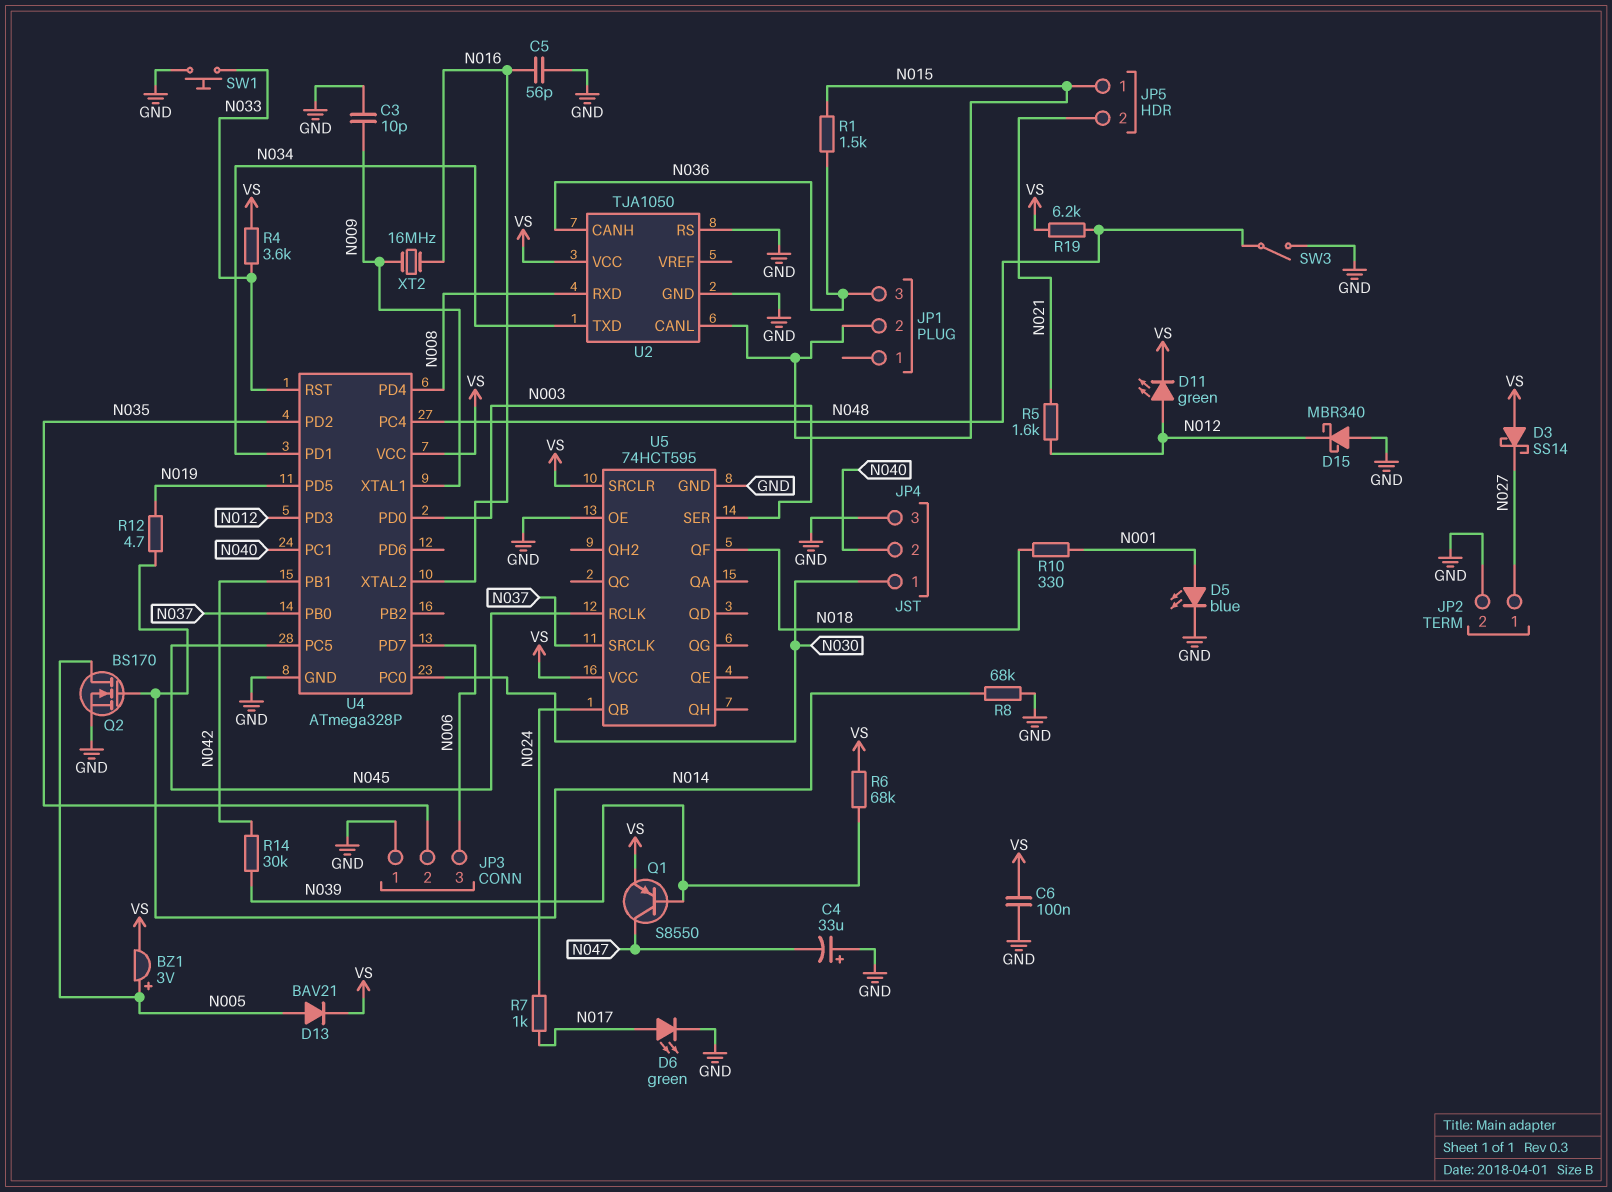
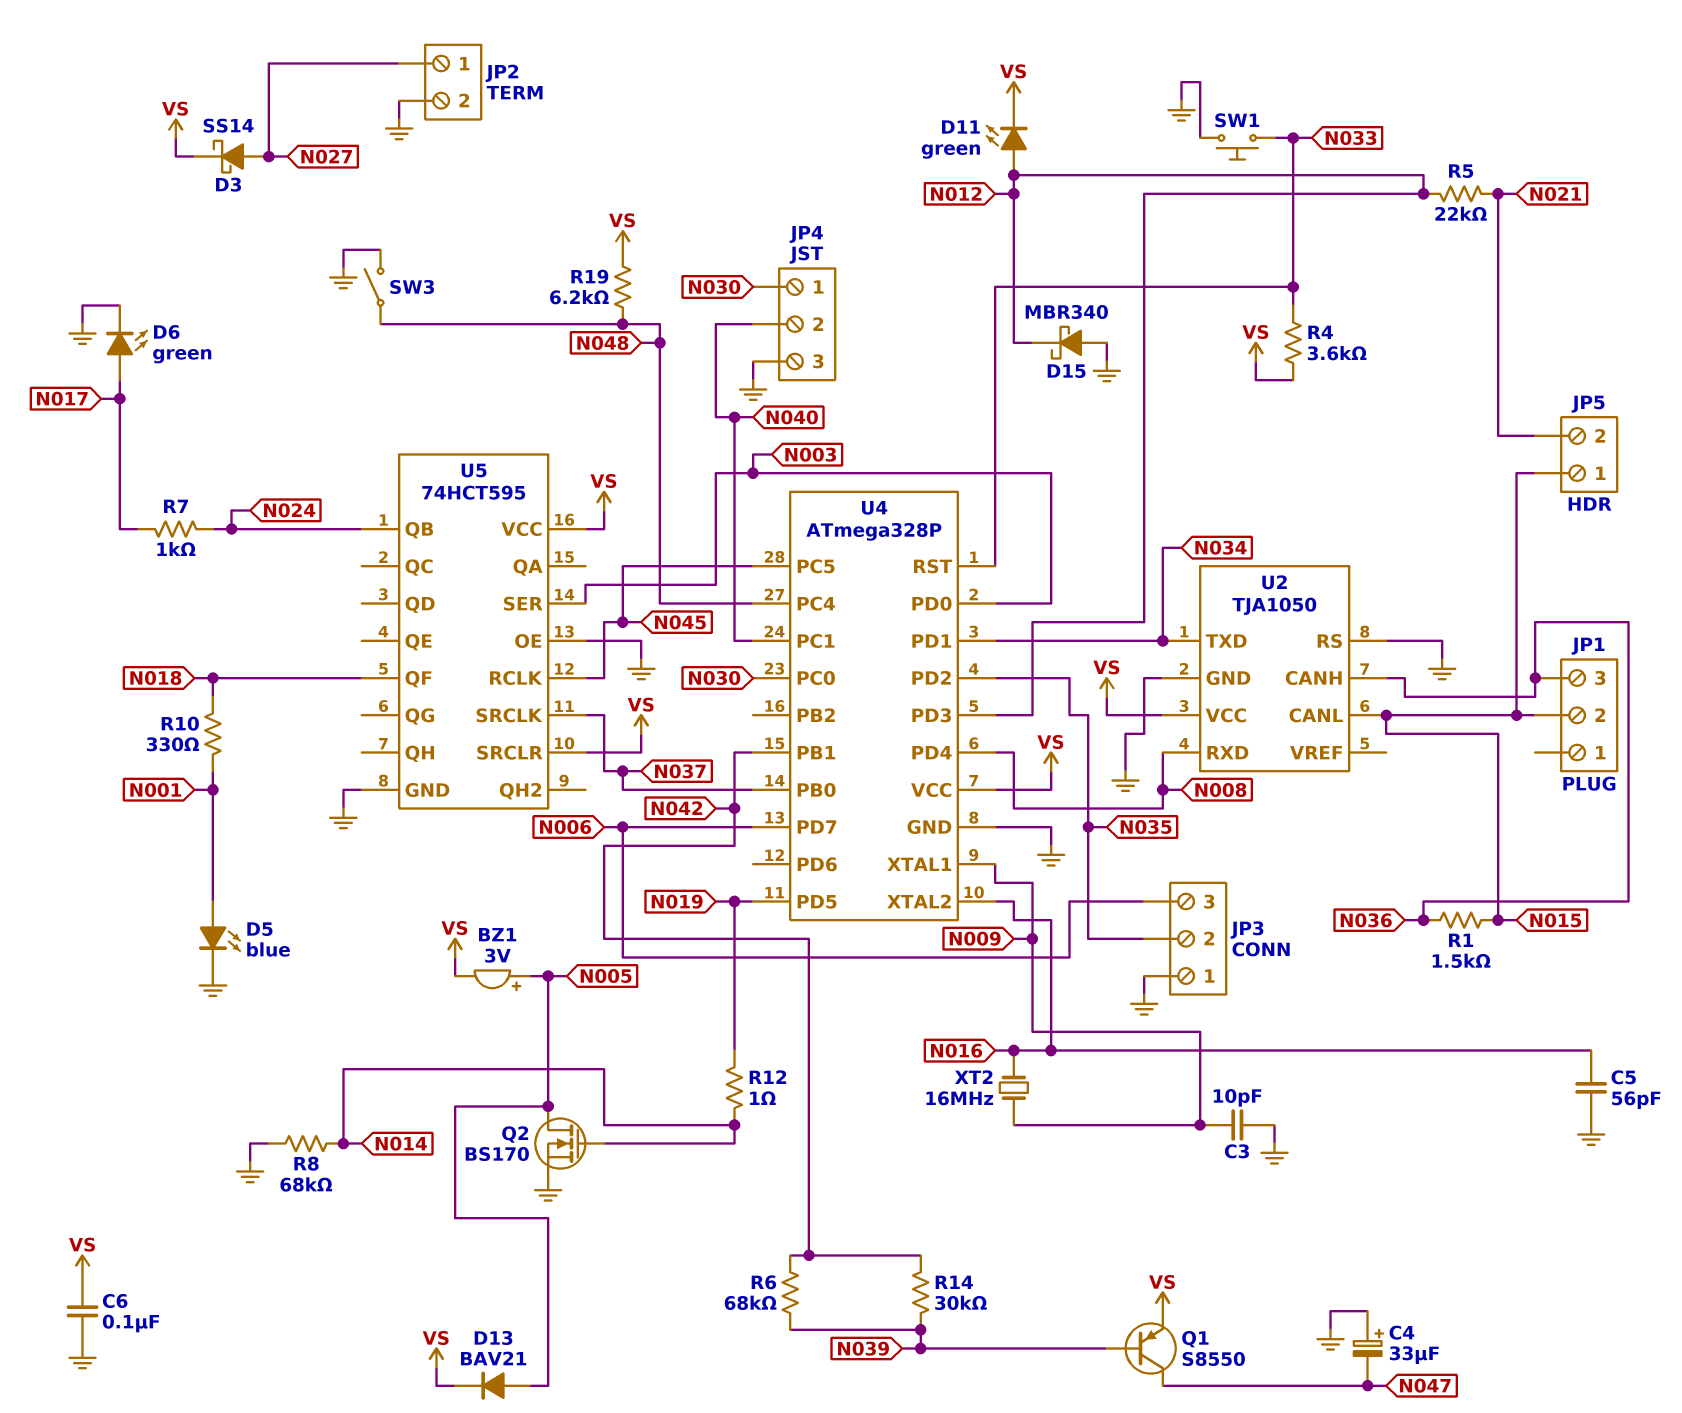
D3: schottky SS14 (A VS, K N027) -> schottky SS14 (A N027, K VS)
R5: 1.6k (N012, N021) -> 22k (N012, N021)
R6: 68k (N039, VS) -> 68k (N039, N042)
R12: 4.7 (N014, N019) -> 1 (N014, N019)

